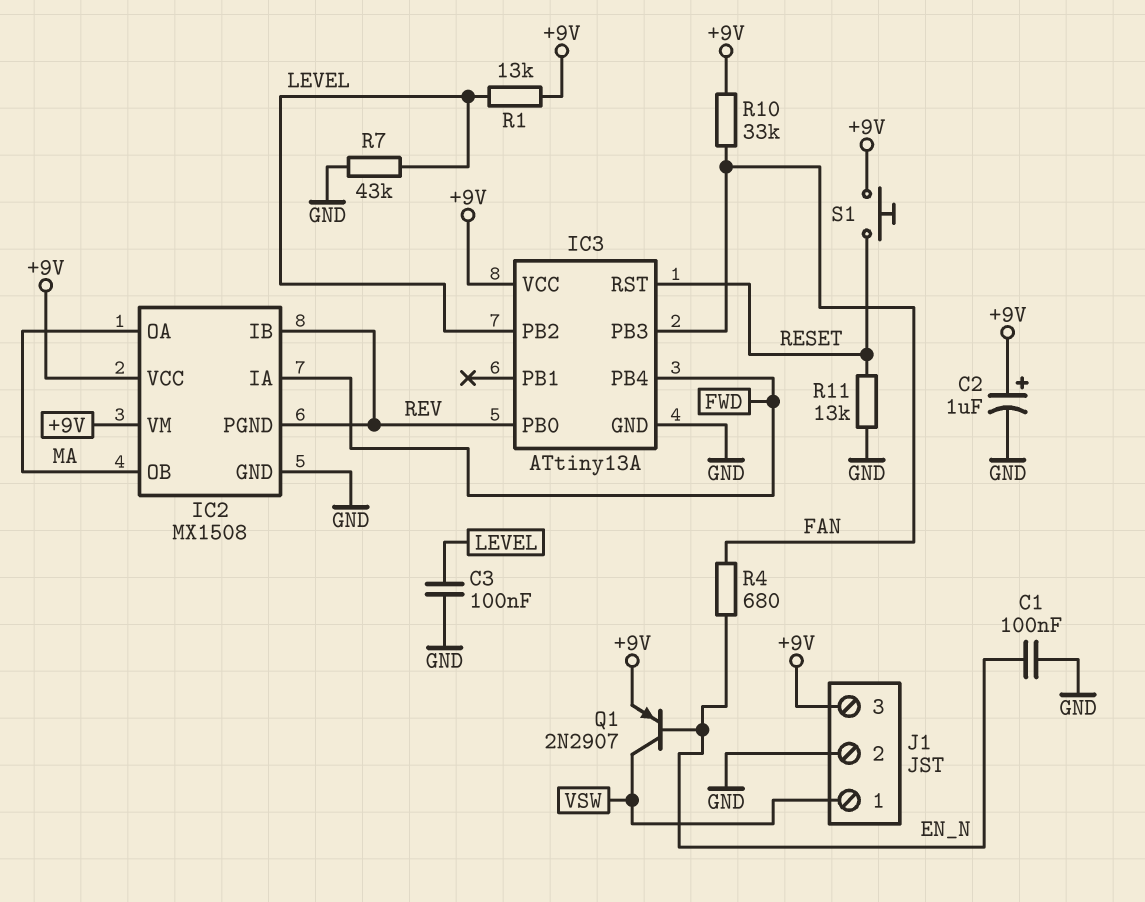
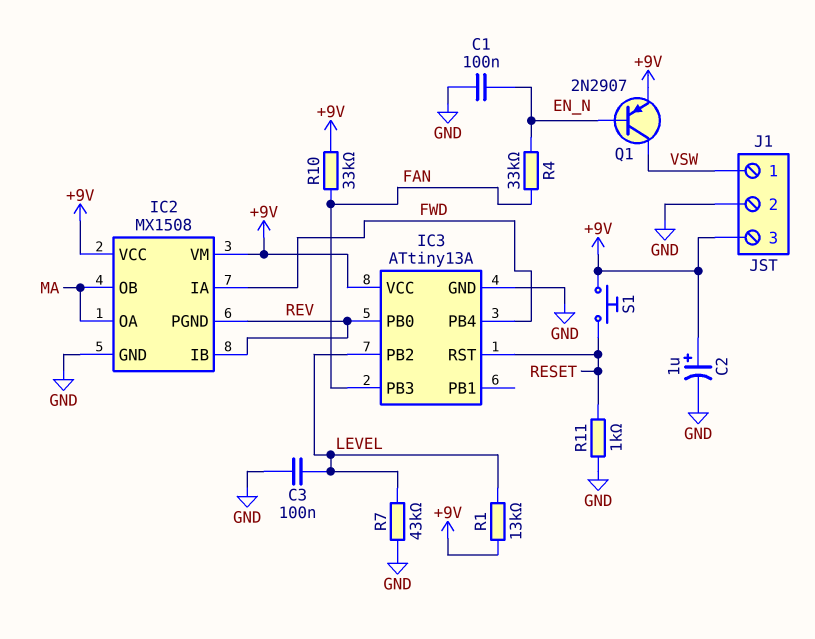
R4: 680 (EN_N, FAN) -> 33k (EN_N, FAN)
R11: 13k (GND, RESET) -> 1k (GND, RESET)

